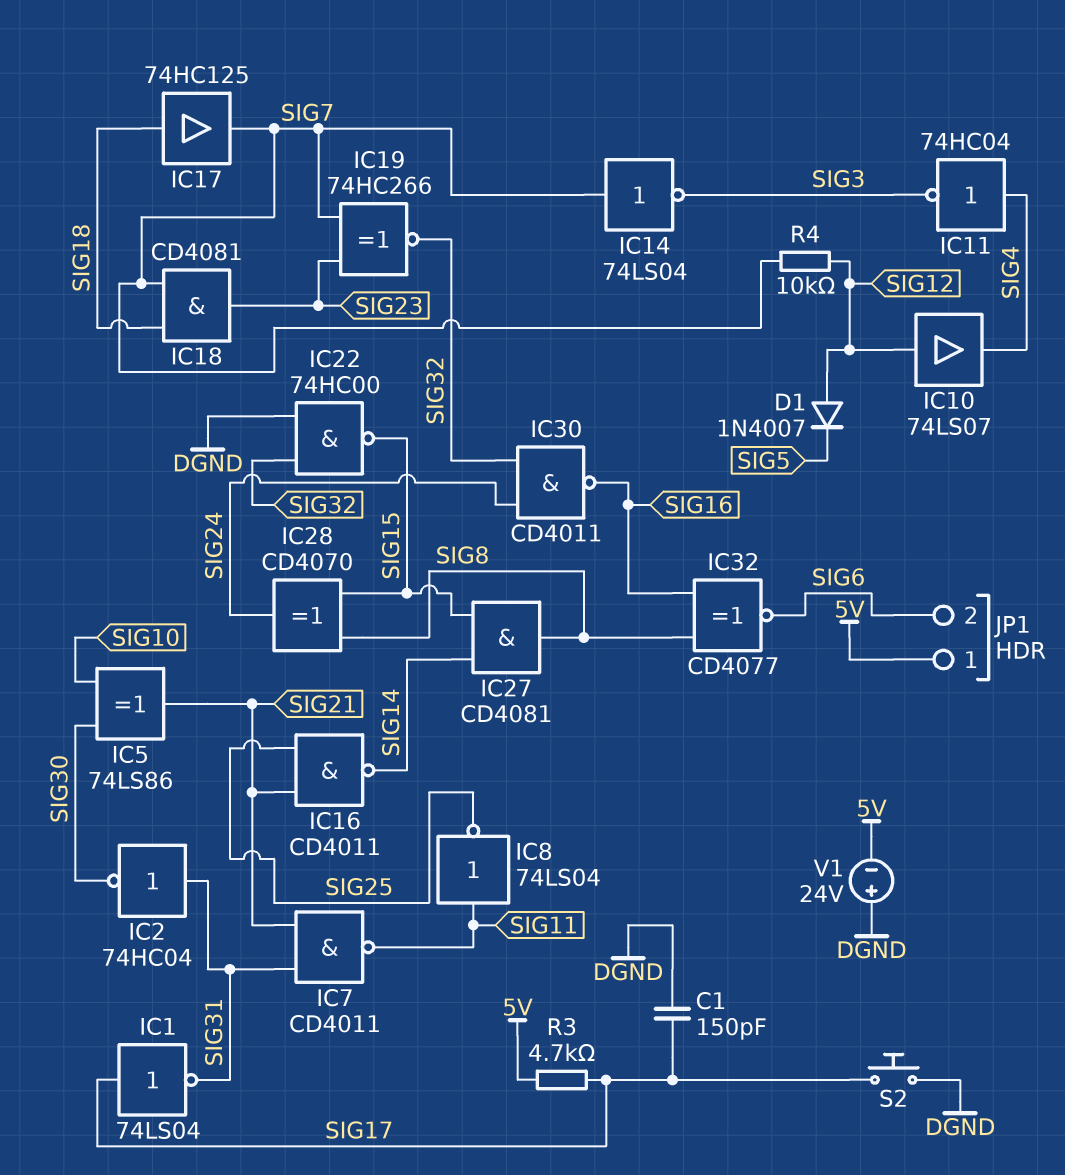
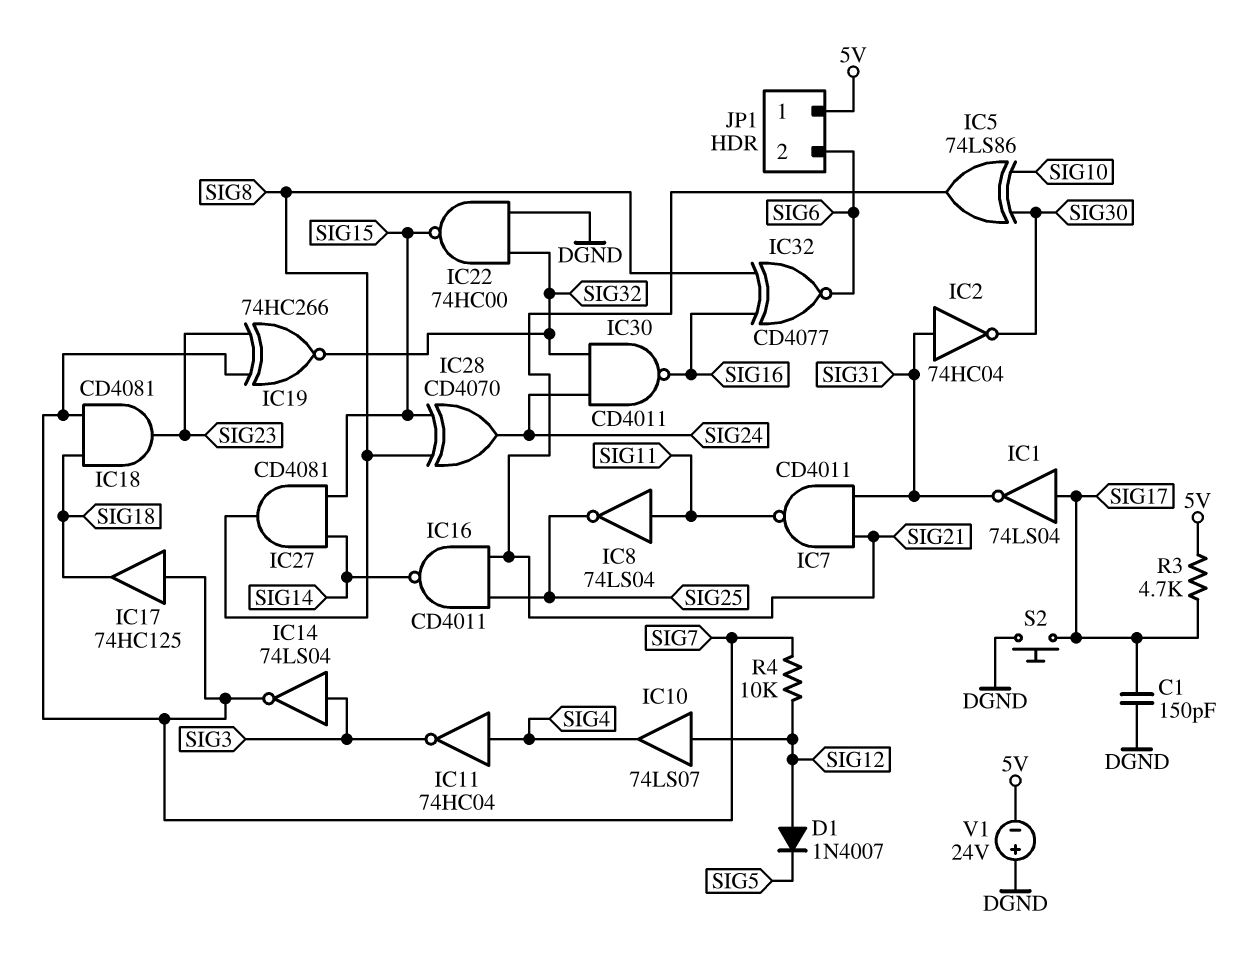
IC14: NOT 74LS04 (in SIG7, out SIG3) -> NOT 74LS04 (in SIG3, out SIG7)
IC17: buffer 74HC125 (in SIG18, out SIG7) -> buffer 74HC125 (in SIG7, out SIG18)

